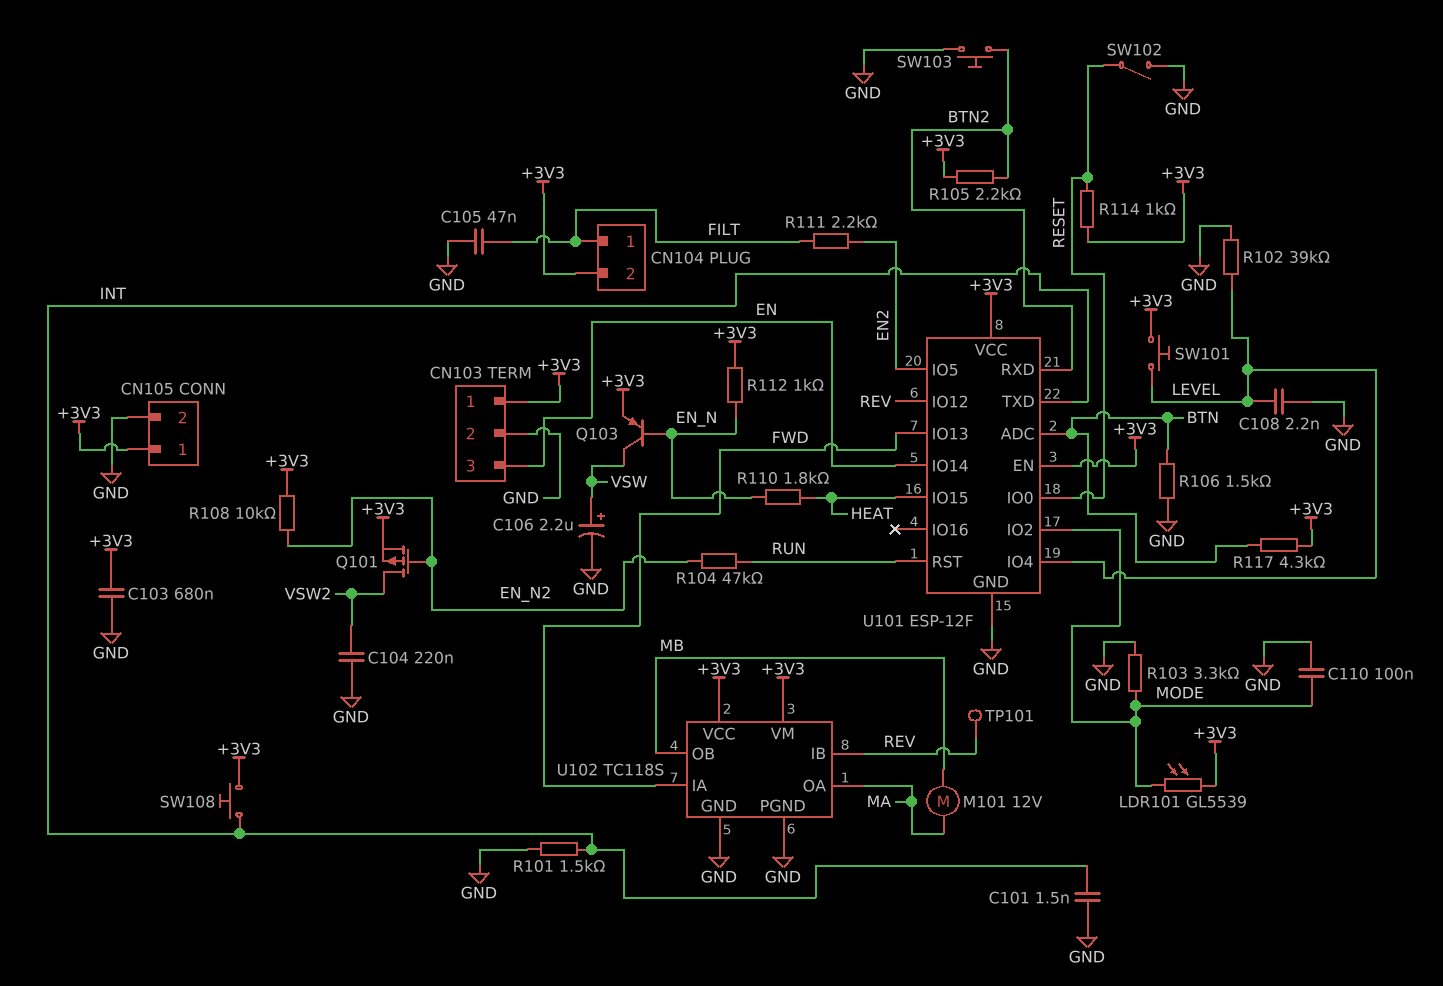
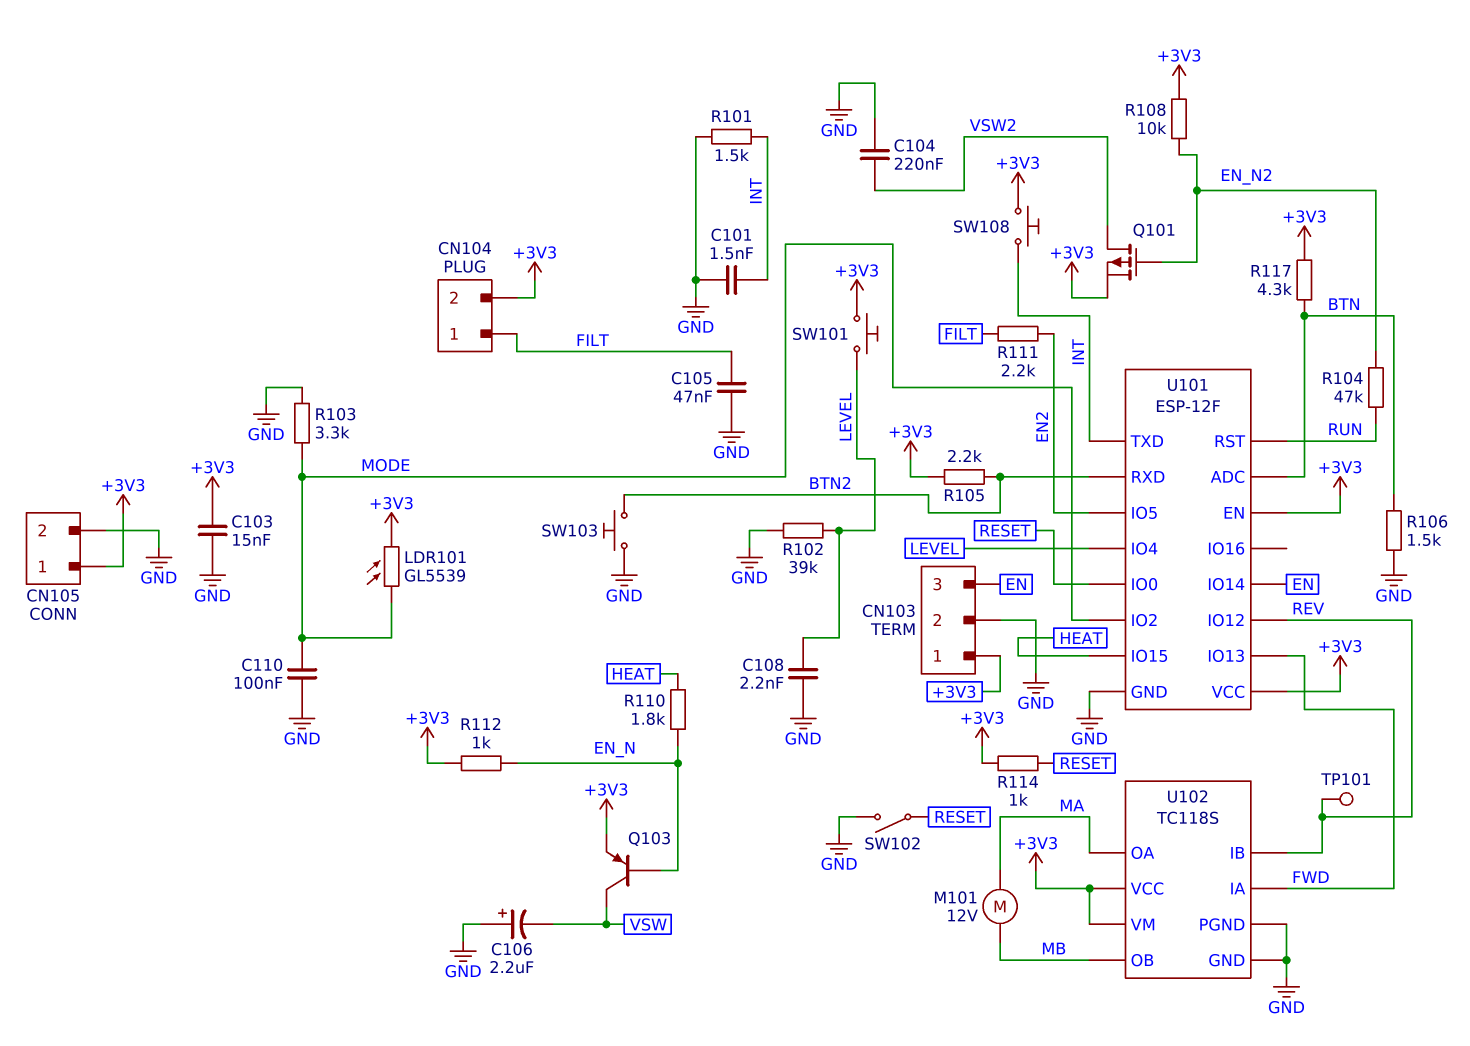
C103: 680nF (+3V3, GND) -> 15nF (+3V3, GND)
C106: 2.2uF (plus VSW, minus GND) -> 2.2uF (plus GND, minus VSW)

